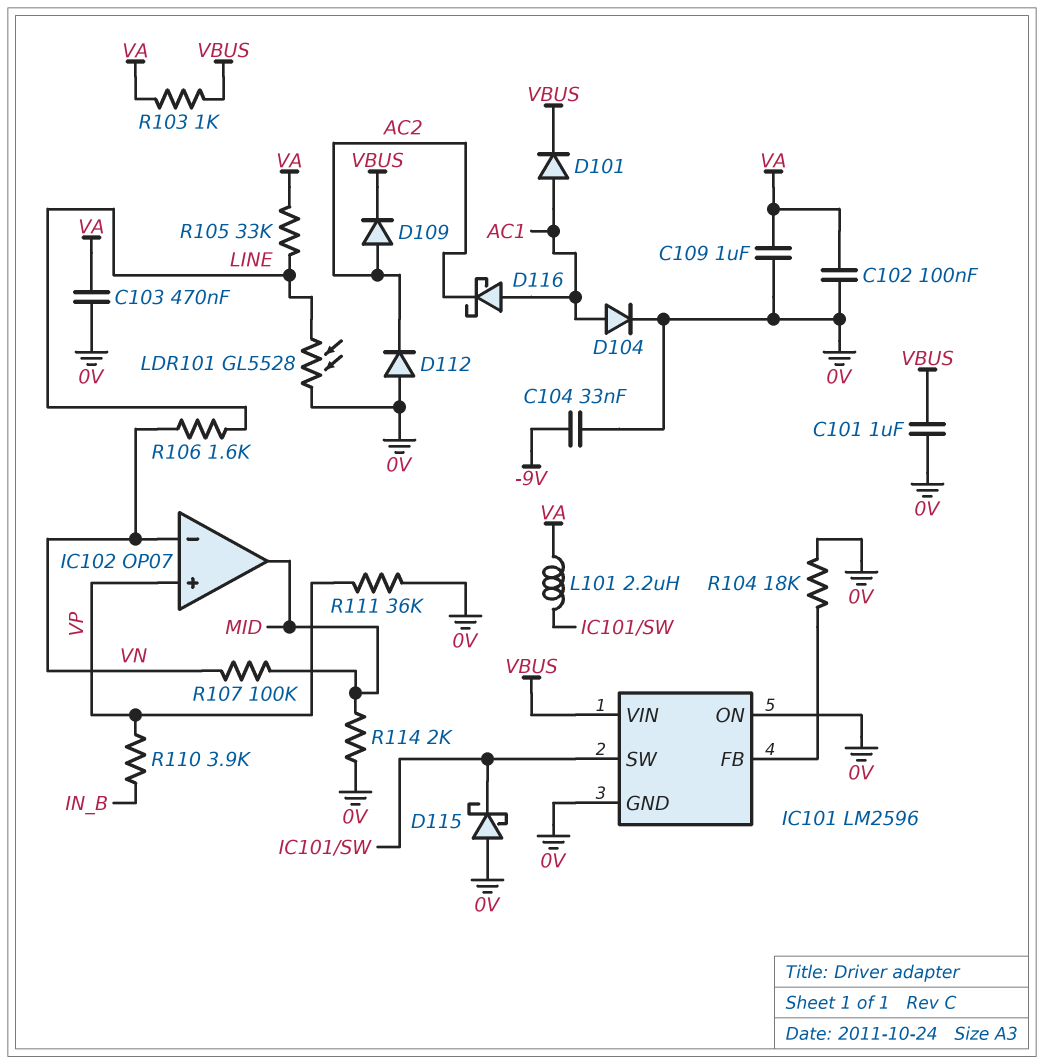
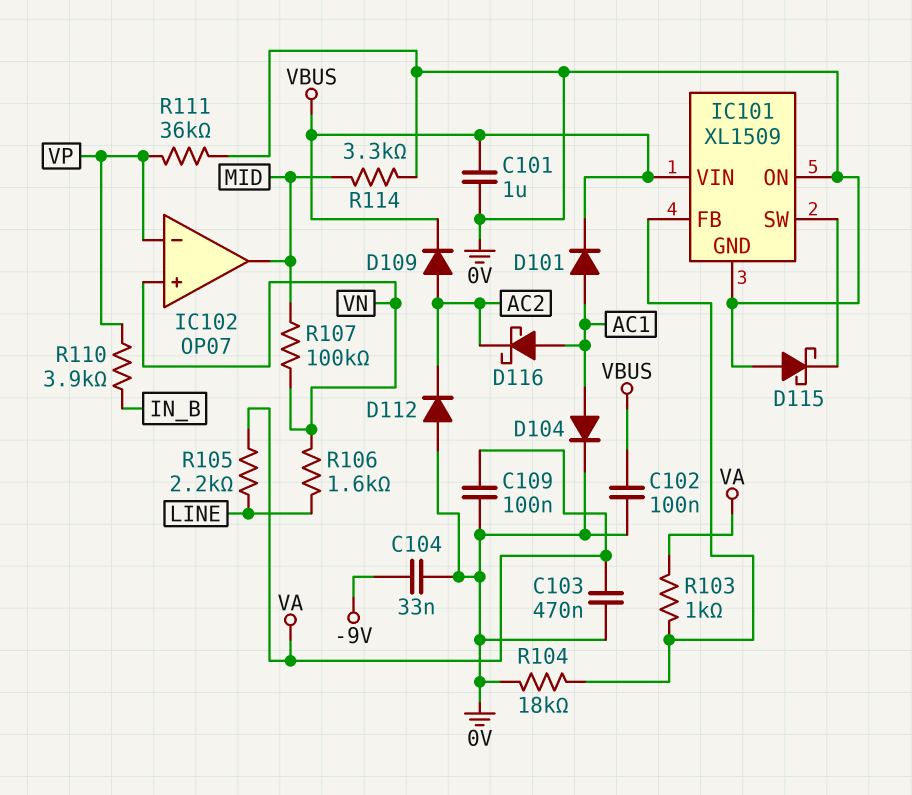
C102: 100nF (0V, VA) -> 100nF (0V, VBUS)
C109: 1uF (0V, VA) -> 100nF (0V, VA)
IC101: LM2596 -> XL1509
IC102 pin in+: VP -> VN
IC102 pin in-: VN -> VP
L101: 2.2uH (IC101/SW, VA) -> none
LDR101: GL5528 (0V, LINE) -> none
R103: 1k (VA, VBUS) -> 1k (IC101/FB, VA)
R105: 33k (LINE, VA) -> 2.2k (LINE, VA)
R114: 2k (0V, MID) -> 3.3k (0V, MID)

